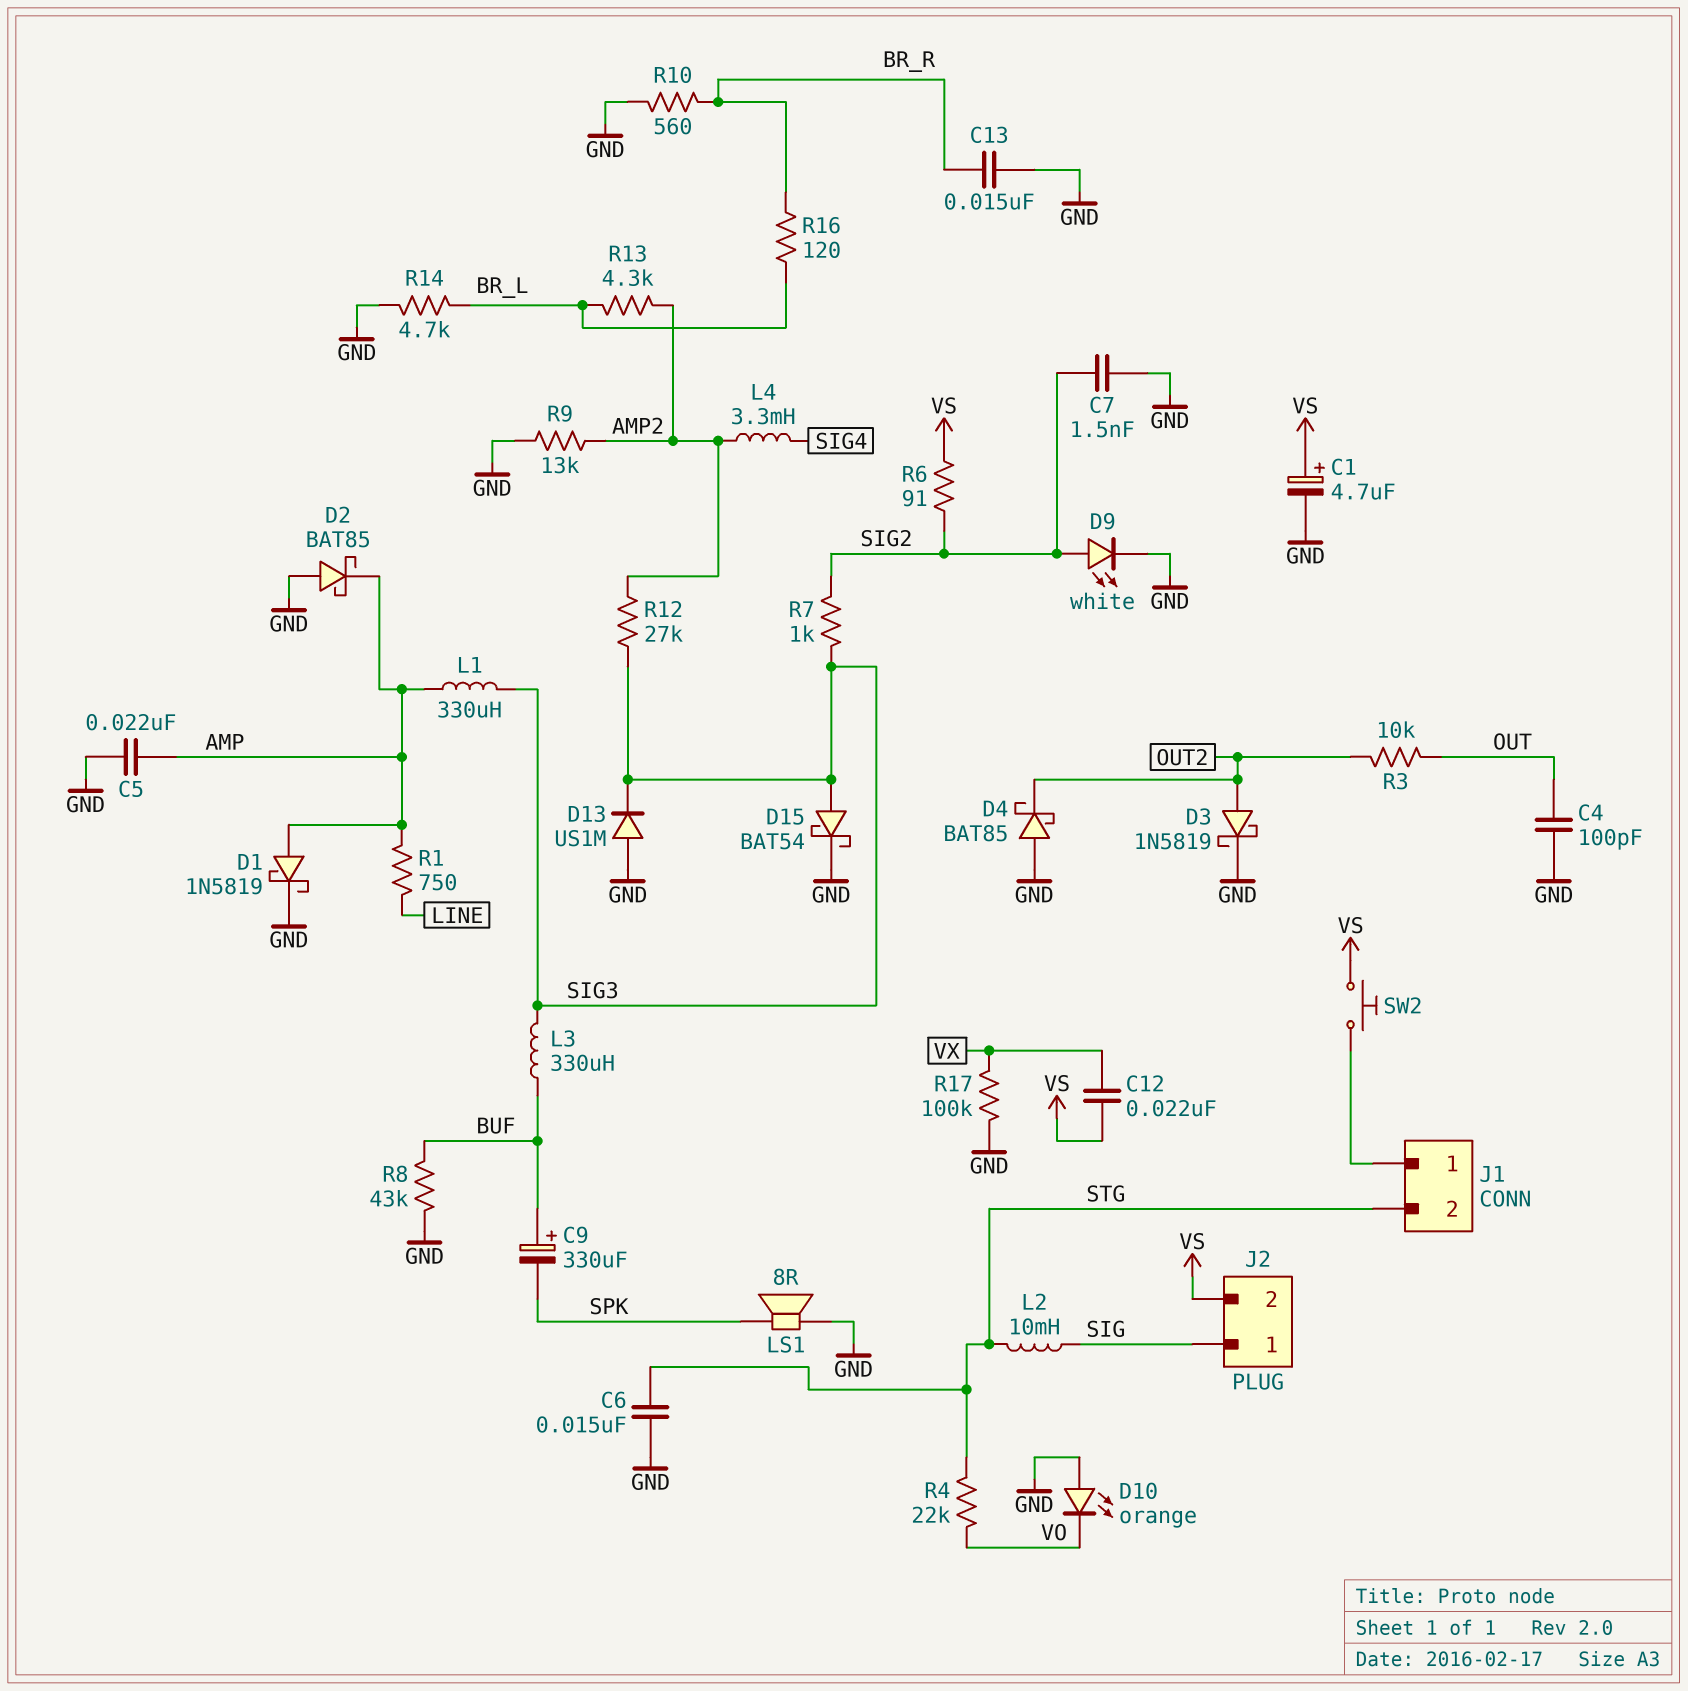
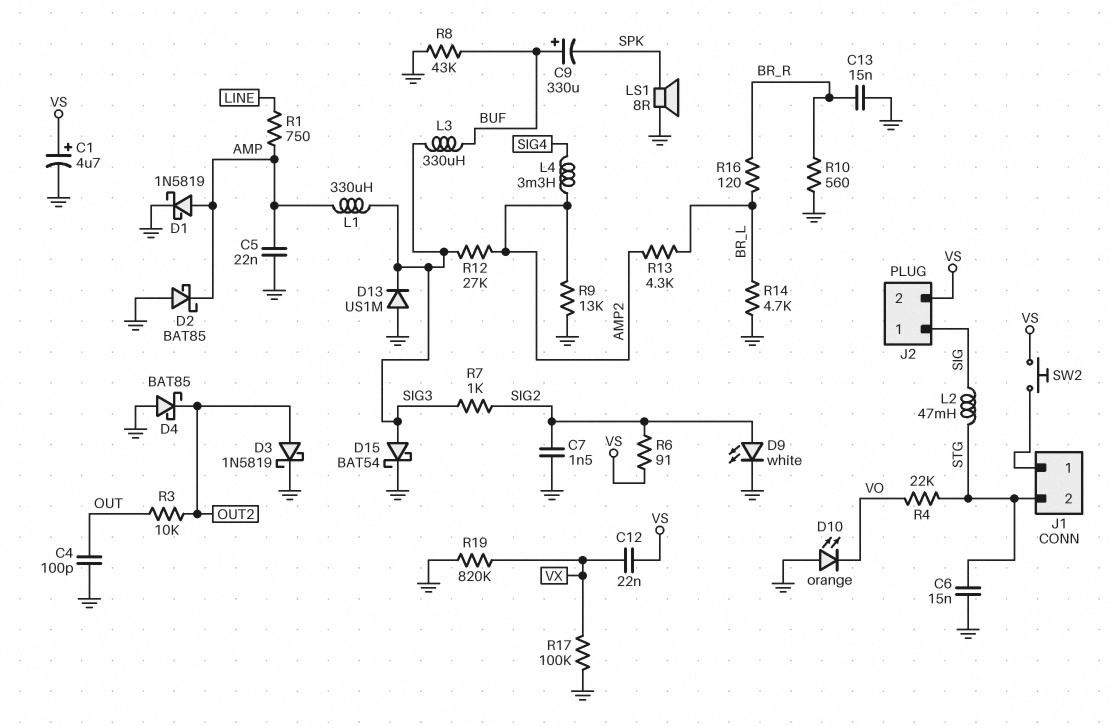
L2: 10mH (SIG, STG) -> 47mH (SIG, STG)
R19: none -> 820k (GND, VX)

